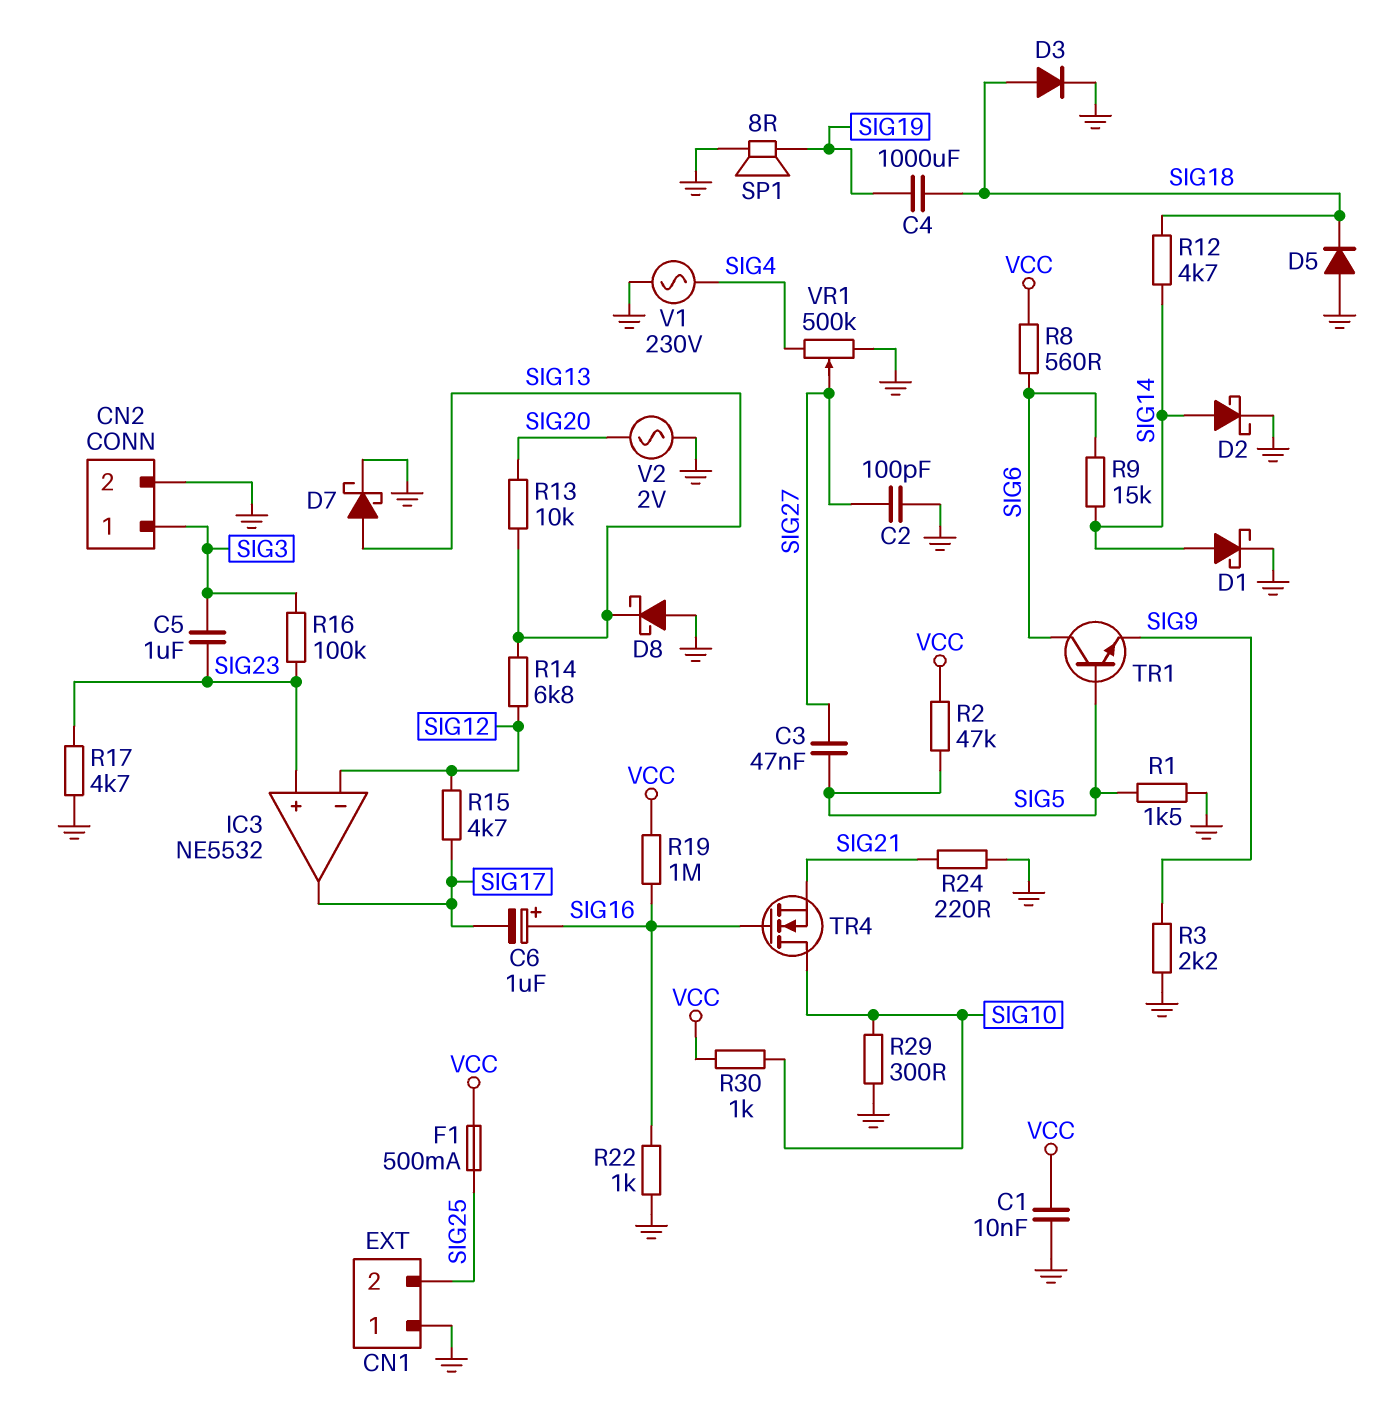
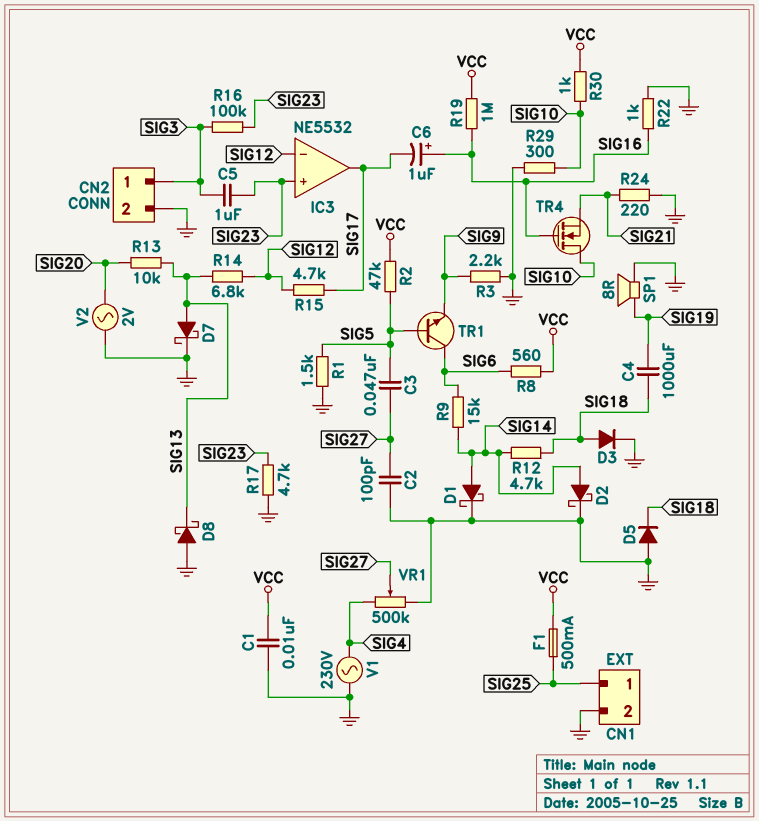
CN1 pin 1: GND -> SIG25
CN1 pin 2: SIG25 -> GND

